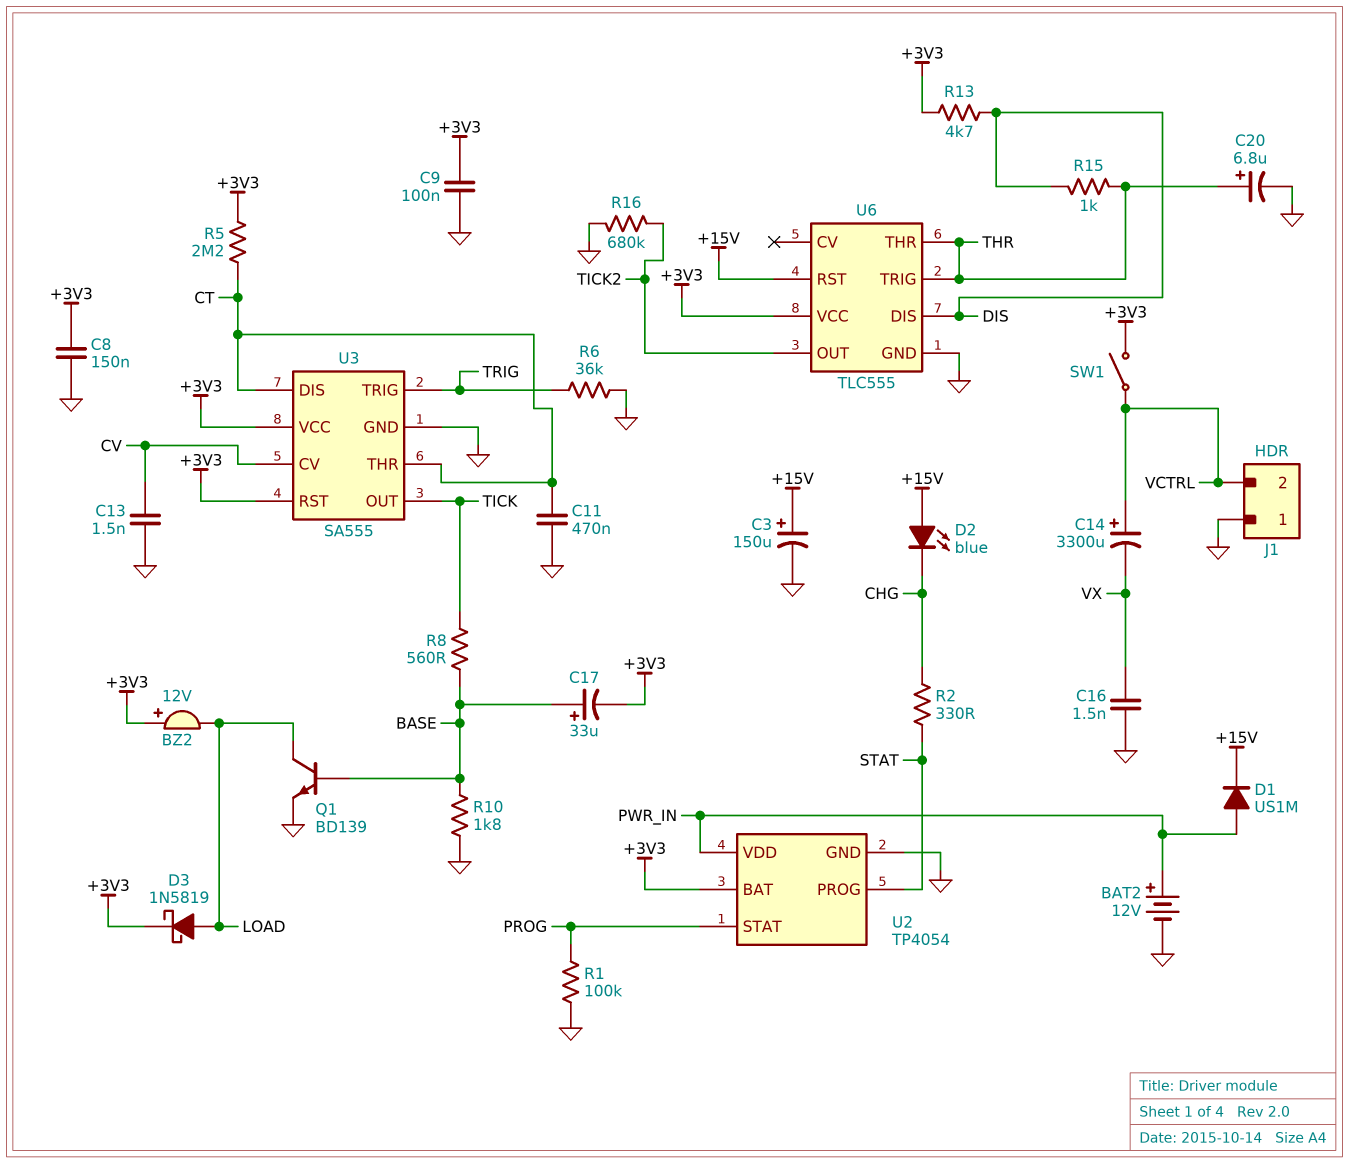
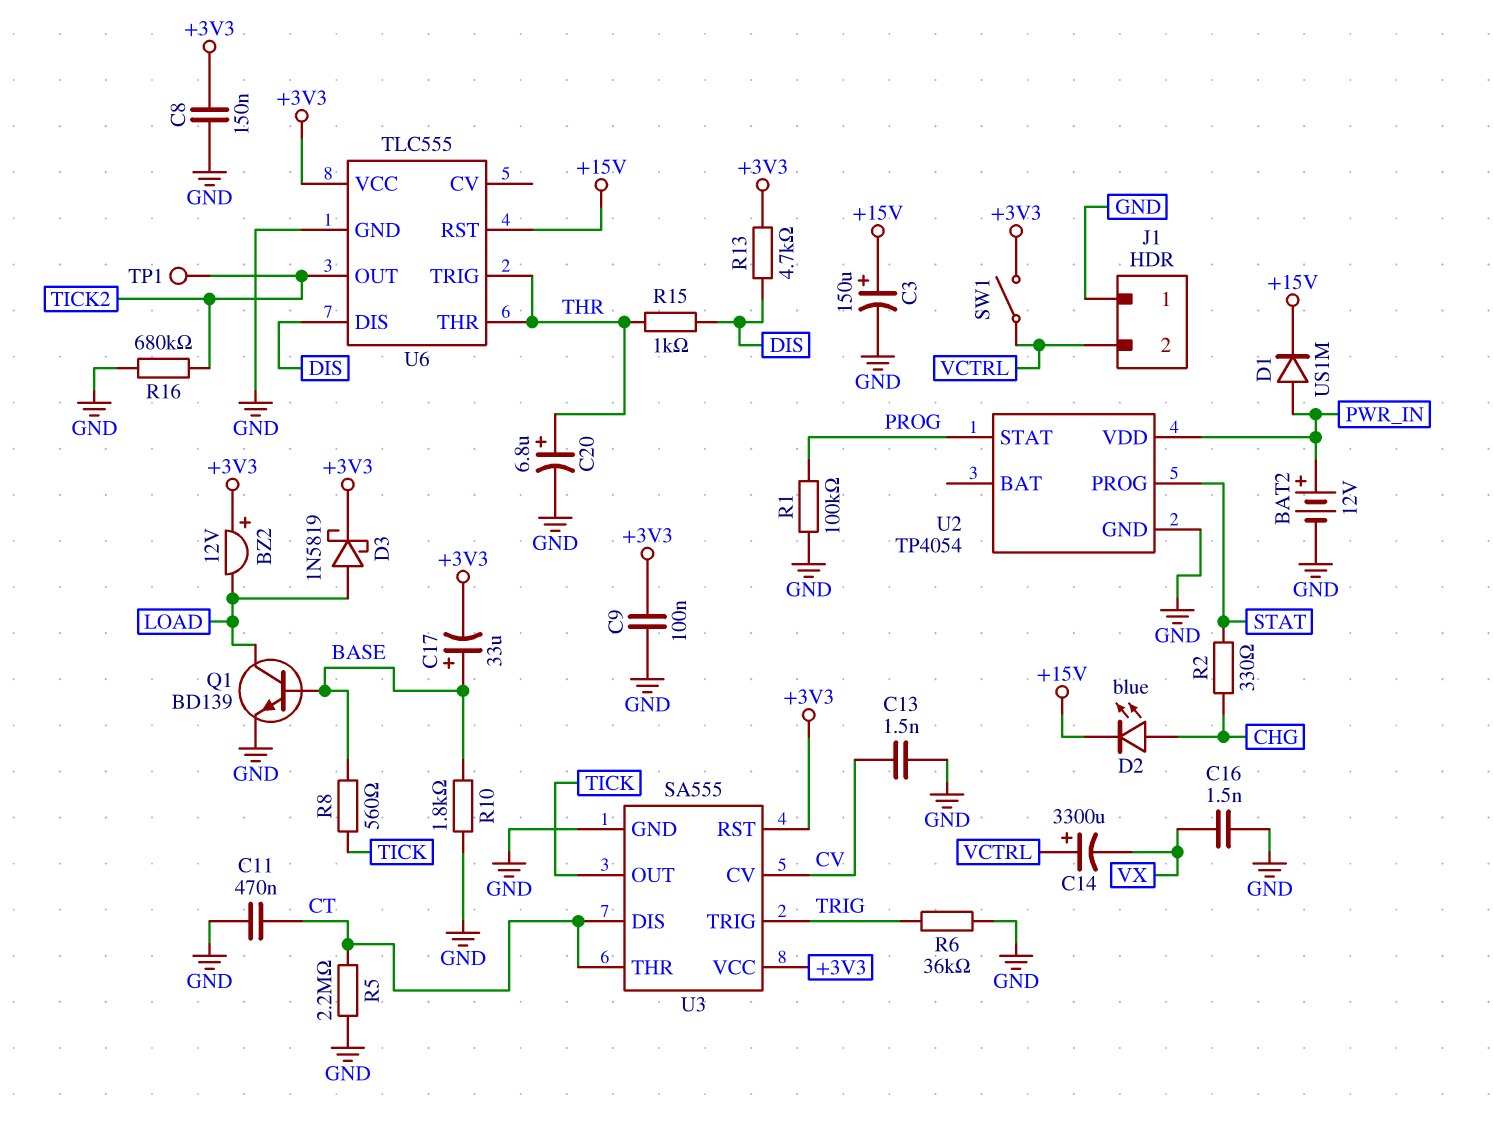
D2: LED blue (A +15V, K CHG) -> LED blue (A CHG, K +15V)
R5: 2.2M (+3V3, CT) -> 2.2M (CT, GND)
TP1: none -> test point (TICK2)
U2 pin BAT: +3V3 -> none

